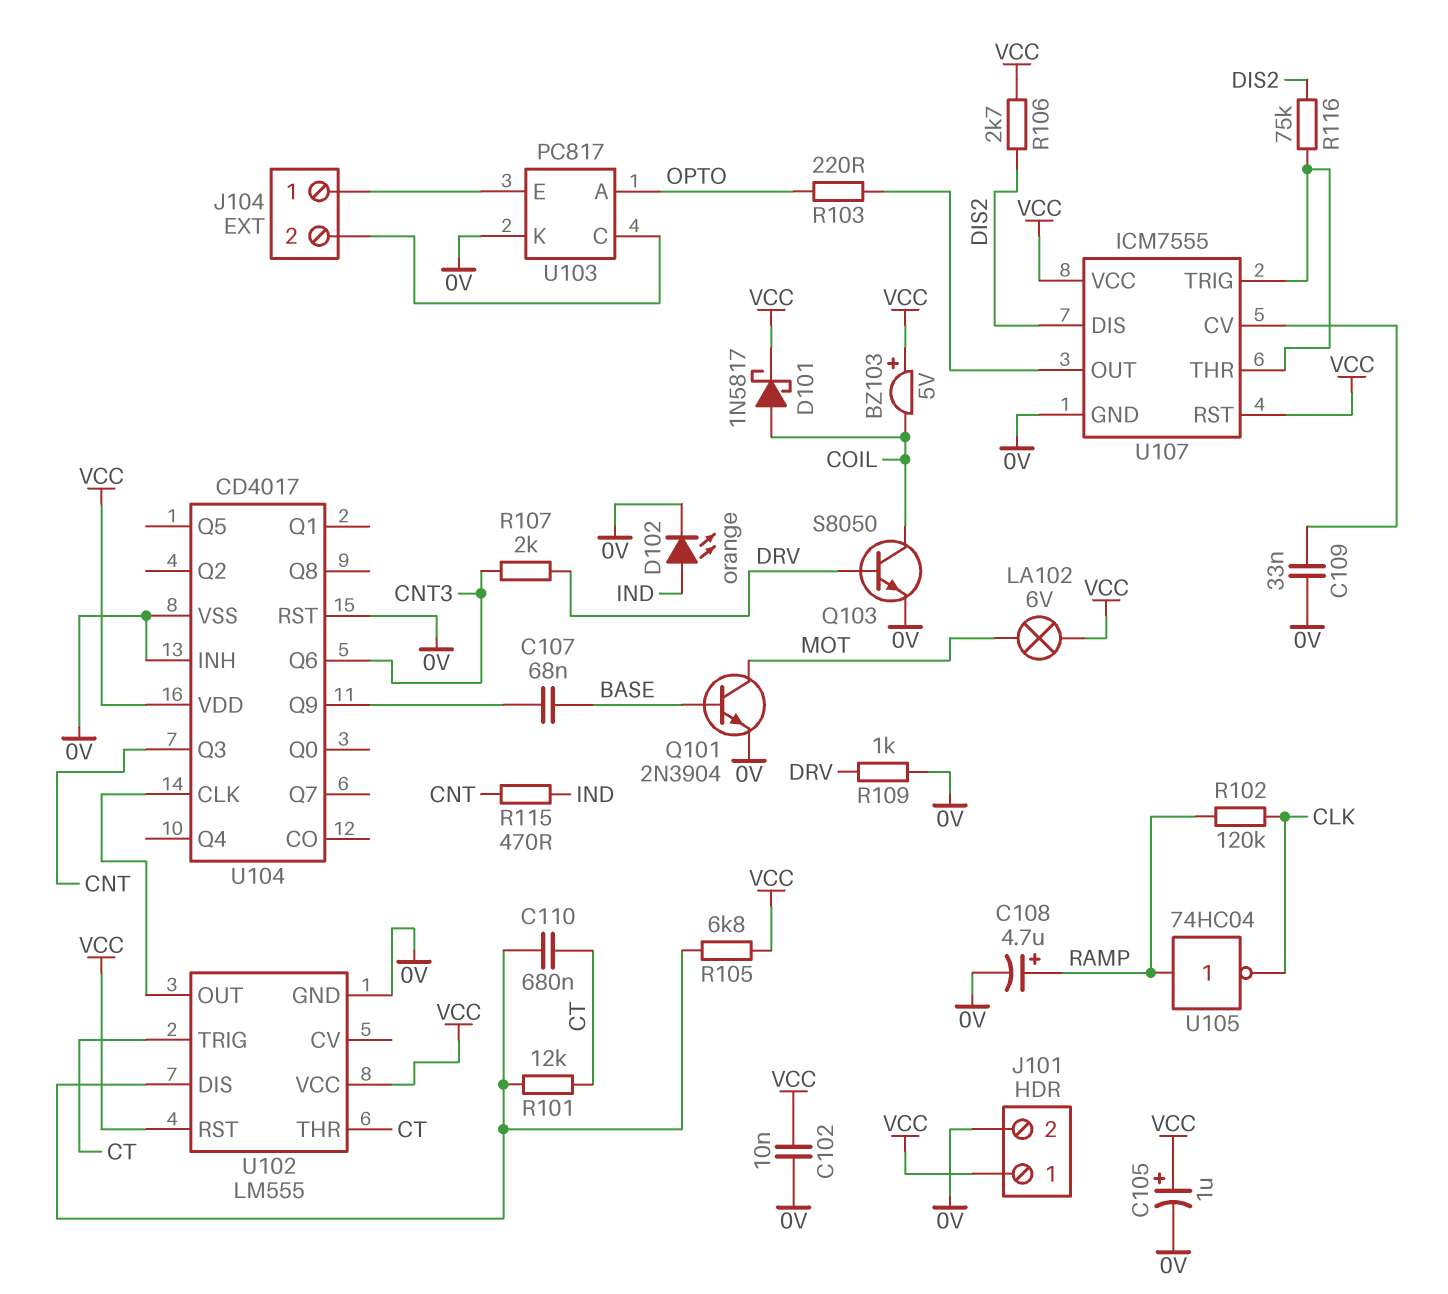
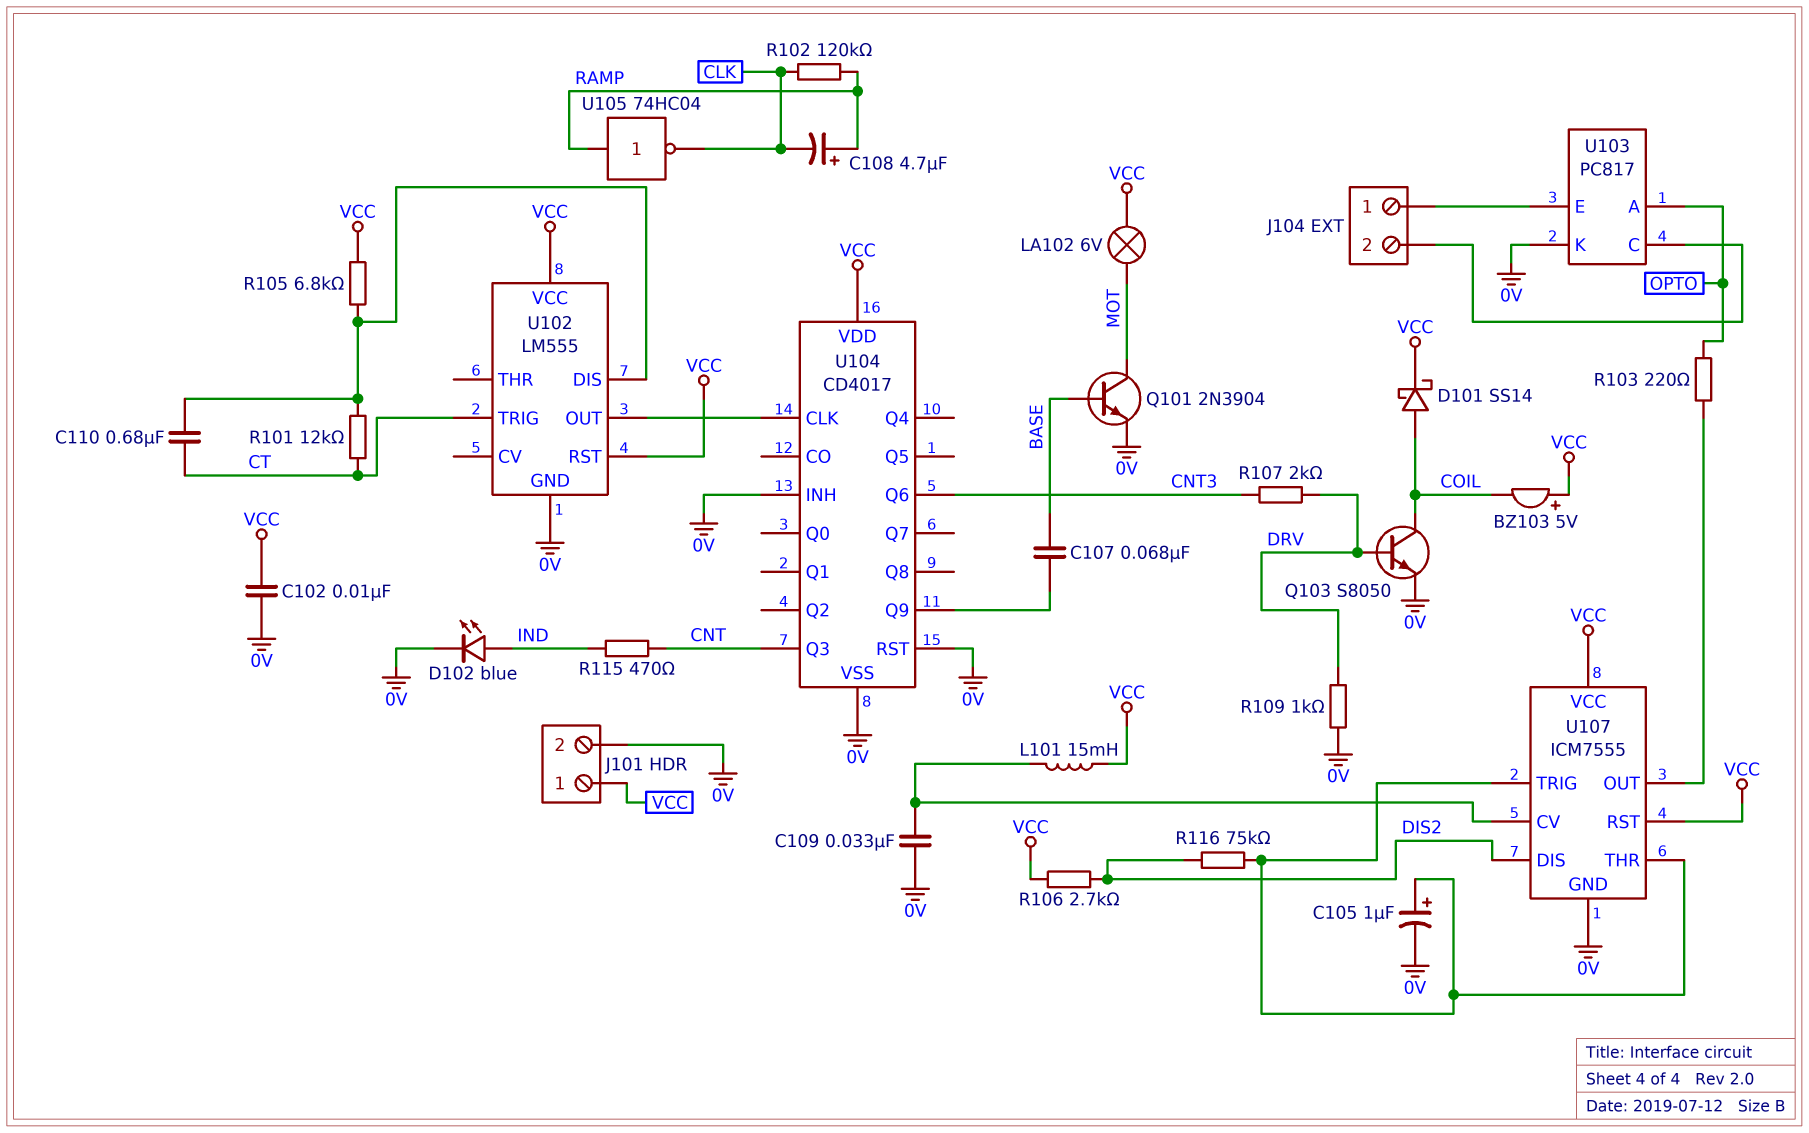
C105: 1uF (plus VCC, minus 0V) -> 1uF (plus U107/THR, minus 0V)
C108: 4.7uF (plus RAMP, minus 0V) -> 4.7uF (plus RAMP, minus CLK)
D101: schottky 1N5817 (A COIL, K VCC) -> schottky SS14 (A COIL, K VCC)
D102: LED orange (A IND, K 0V) -> LED blue (A IND, K 0V)
L101: none -> 15mH (U107/CV, VCC)
U102 pin THR: CT -> none

